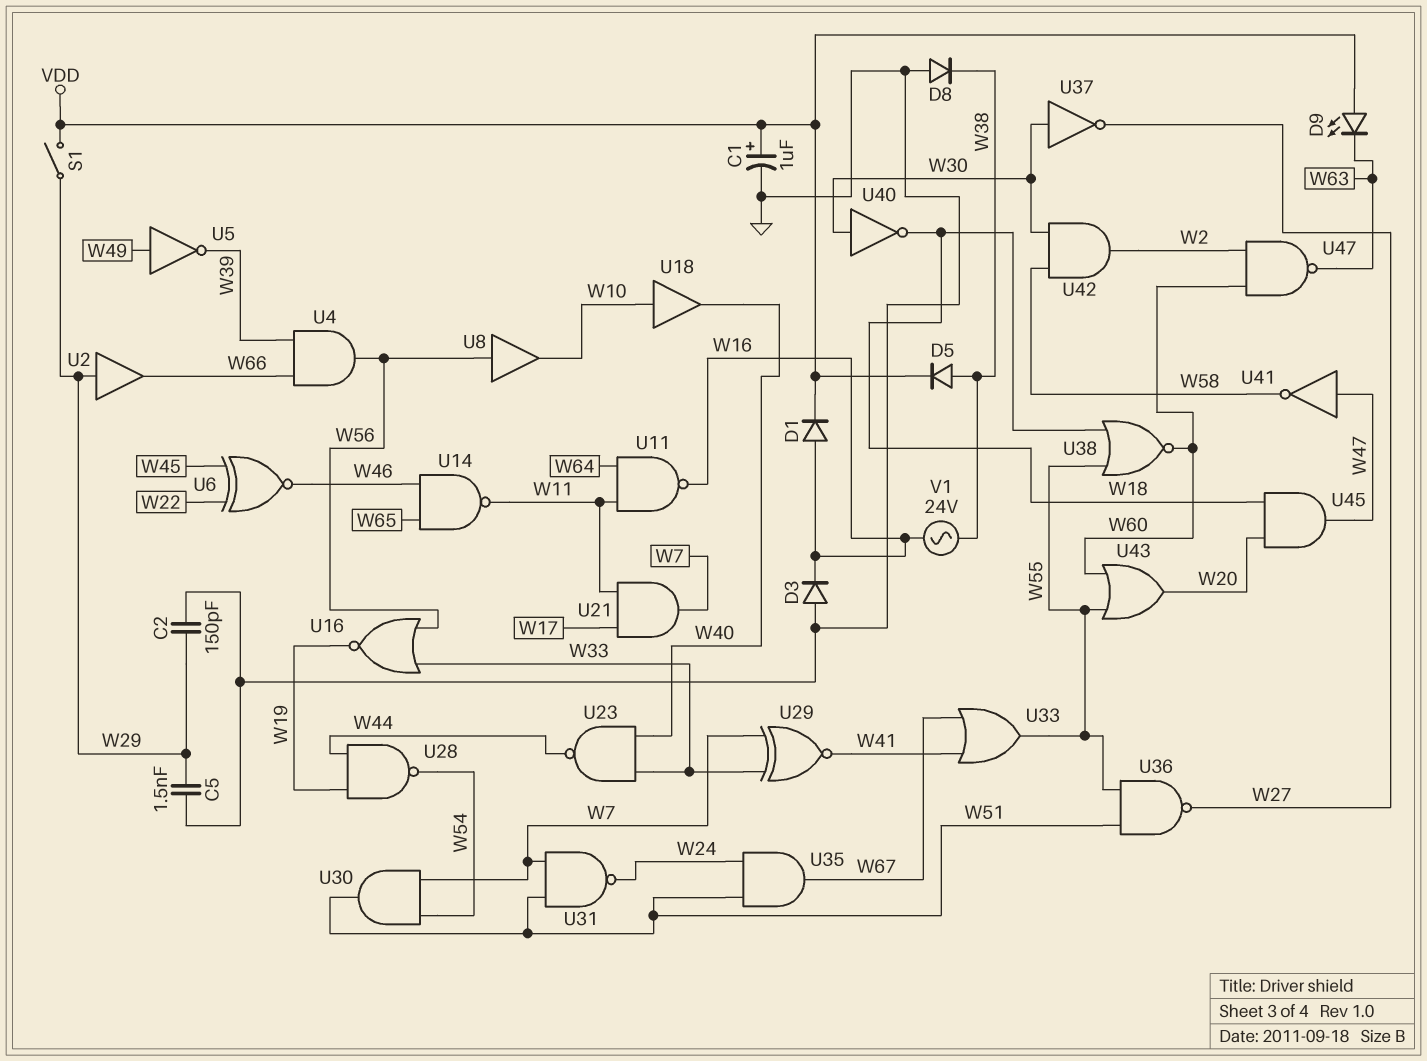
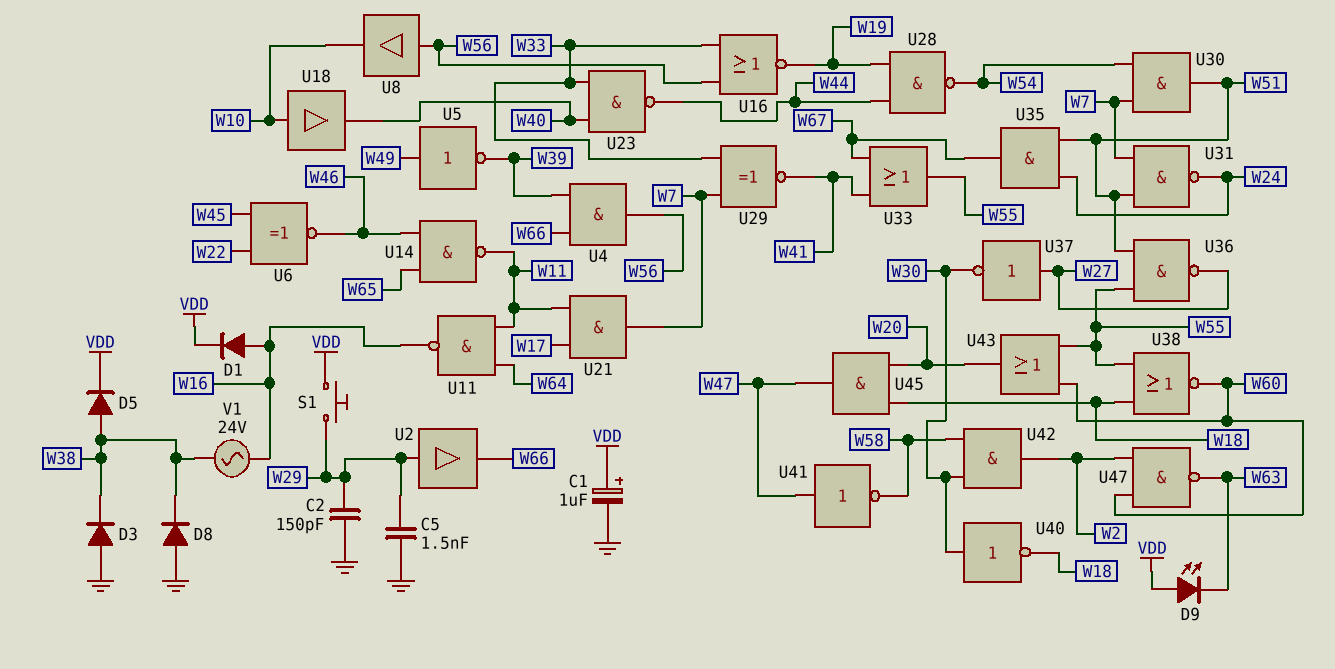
D3: diode (A GND, K W16) -> diode (A GND, K W38)
S1: switch (VDD, W29) -> button (VDD, W29)
U37: NOT (in W30, out W27) -> NOT (in W27, out W30)

